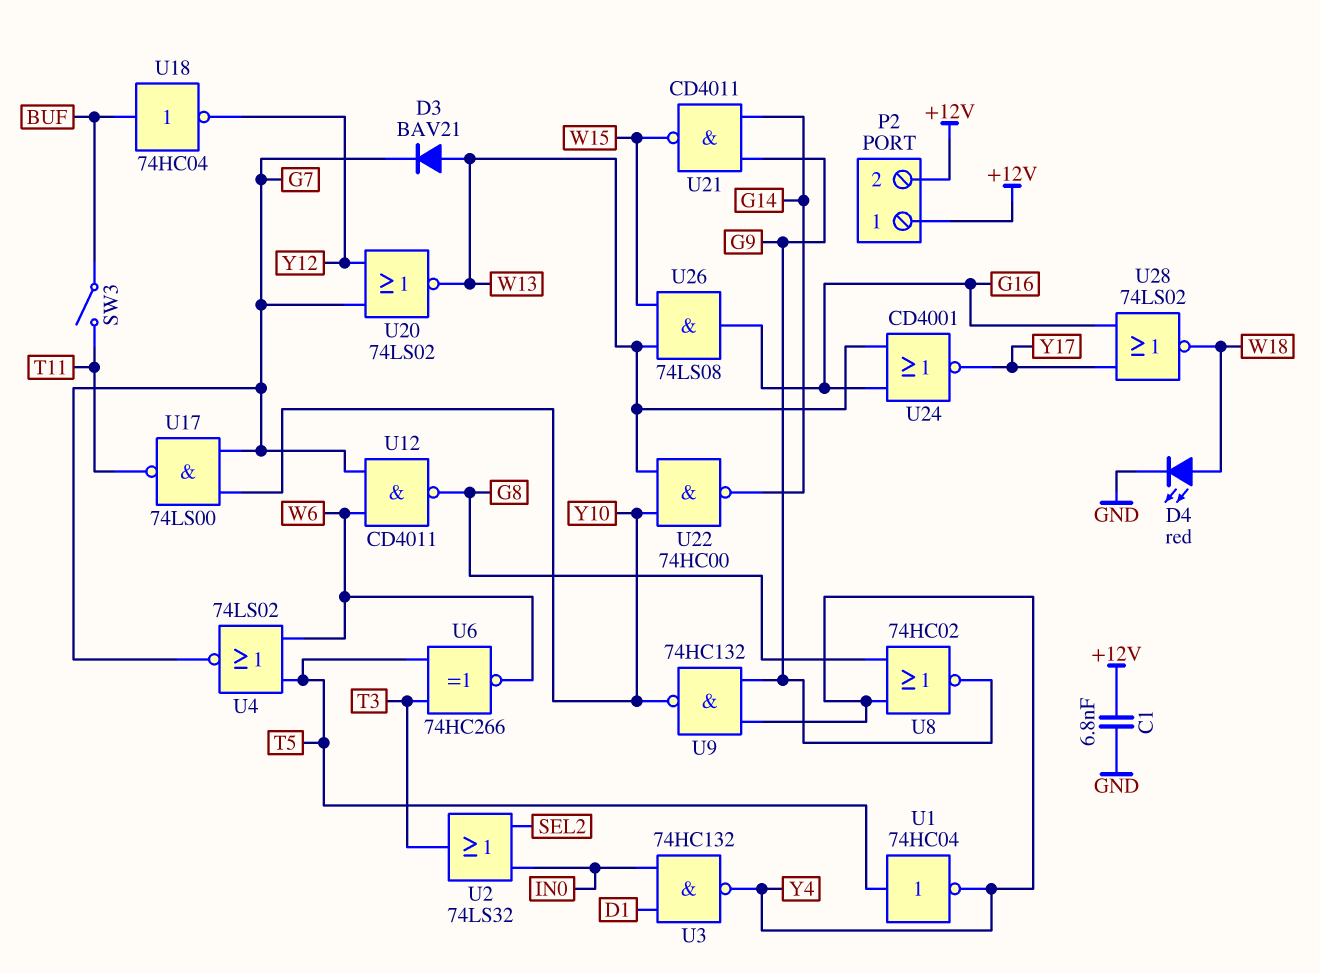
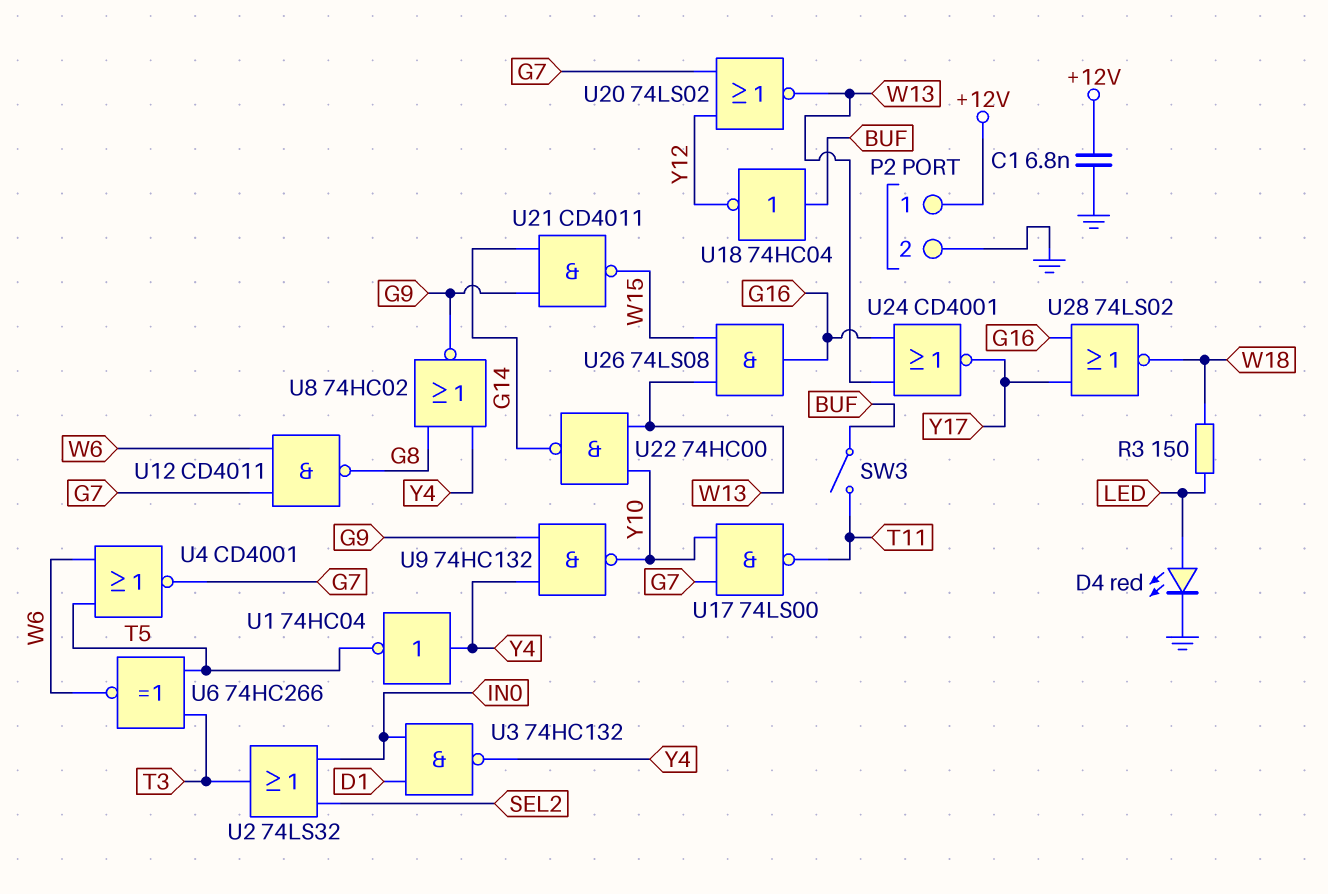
D3: diode BAV21 (A W13, K G7) -> none
D4: LED red (A W18, K GND) -> LED red (A LED, K GND)
P2 pin 2: +12V -> GND
R3: none -> 150 (LED, W18)
U1: NOT 74HC04 (in T5, out Y4) -> NOT 74HC04 (in Y4, out T5)
U4: NOR 74LS02 (in T5, in W6, out G7) -> NOR CD4001 (in T5, in W6, out G7)

